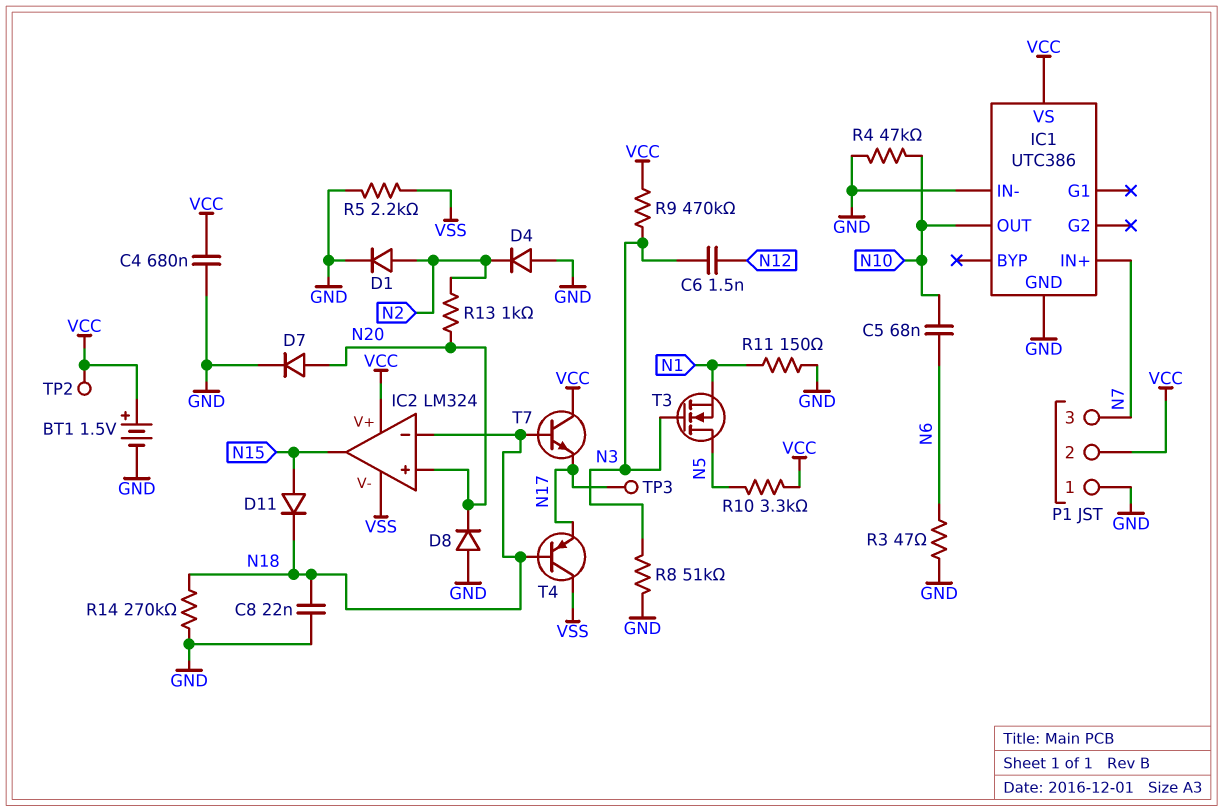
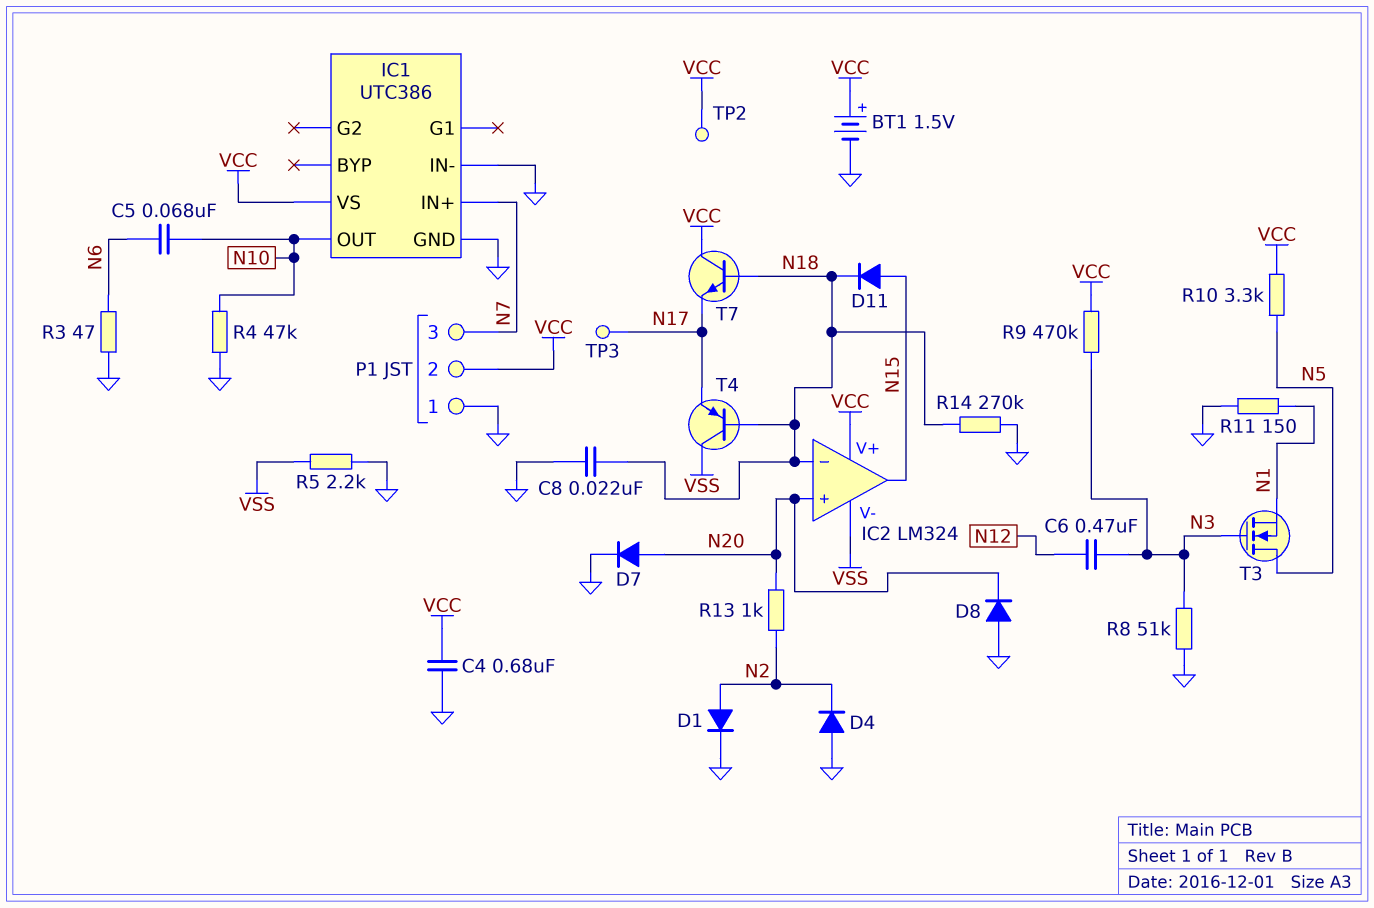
C6: 1.5nF (N3, N12) -> 470nF (N3, N12)

